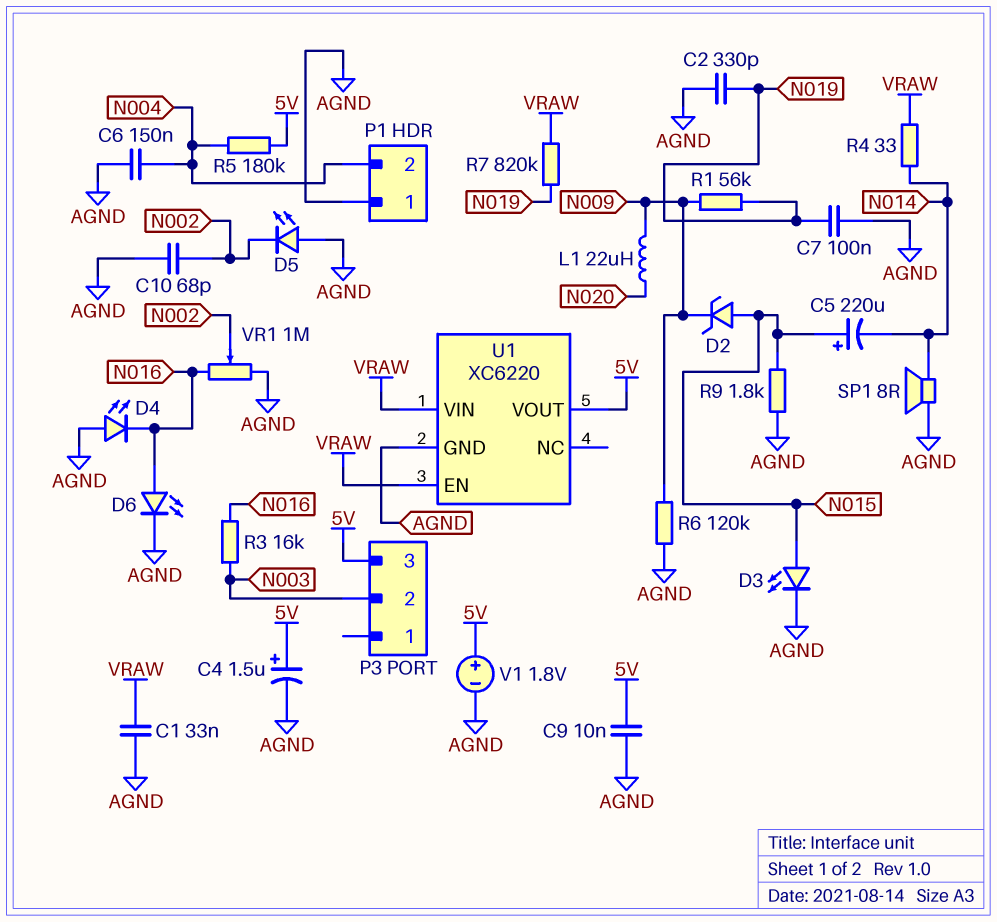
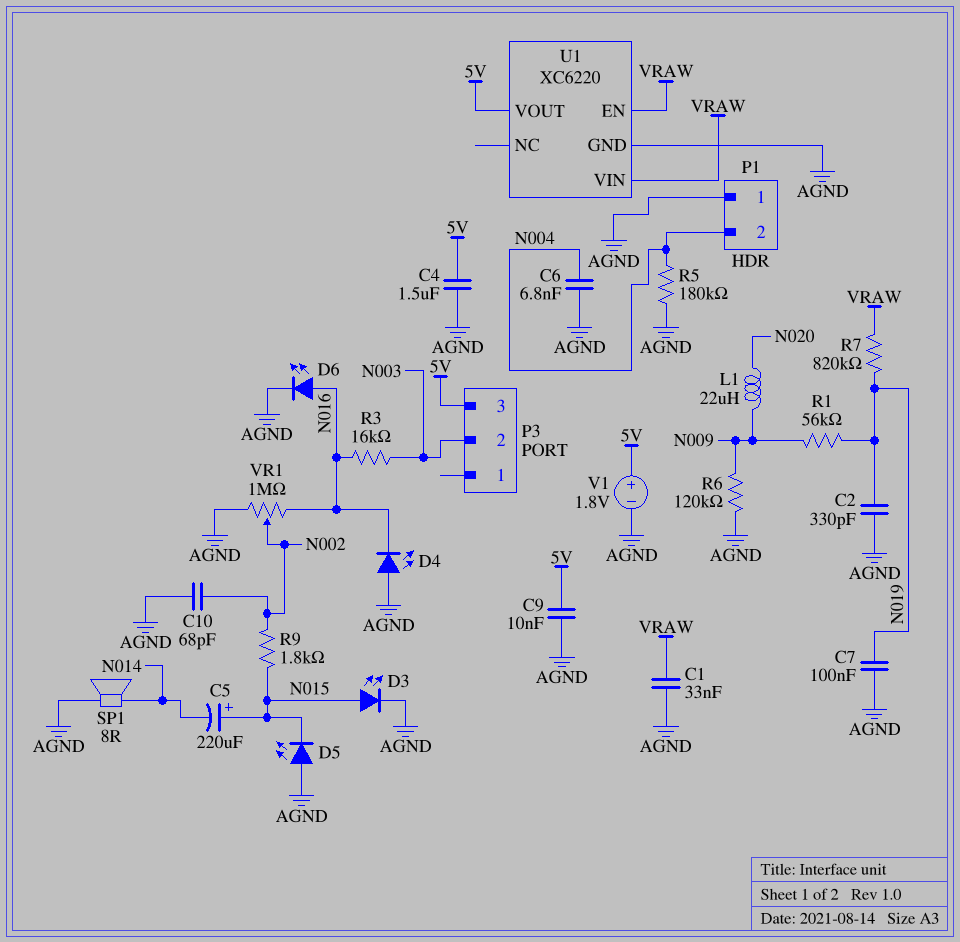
C4: 1.5uF (plus 5V, minus AGND) -> 1.5uF (5V, AGND)
C6: 150nF (AGND, N004) -> 6.8nF (AGND, N004)
D2: zener (A N015, K N009) -> none
D5: LED (A AGND, K N002) -> LED (A AGND, K N015)
R4: 33 (N014, VRAW) -> none
R5: 180k (5V, N004) -> 180k (AGND, N004)
R9: 1.8k (AGND, N015) -> 1.8k (N002, N015)

